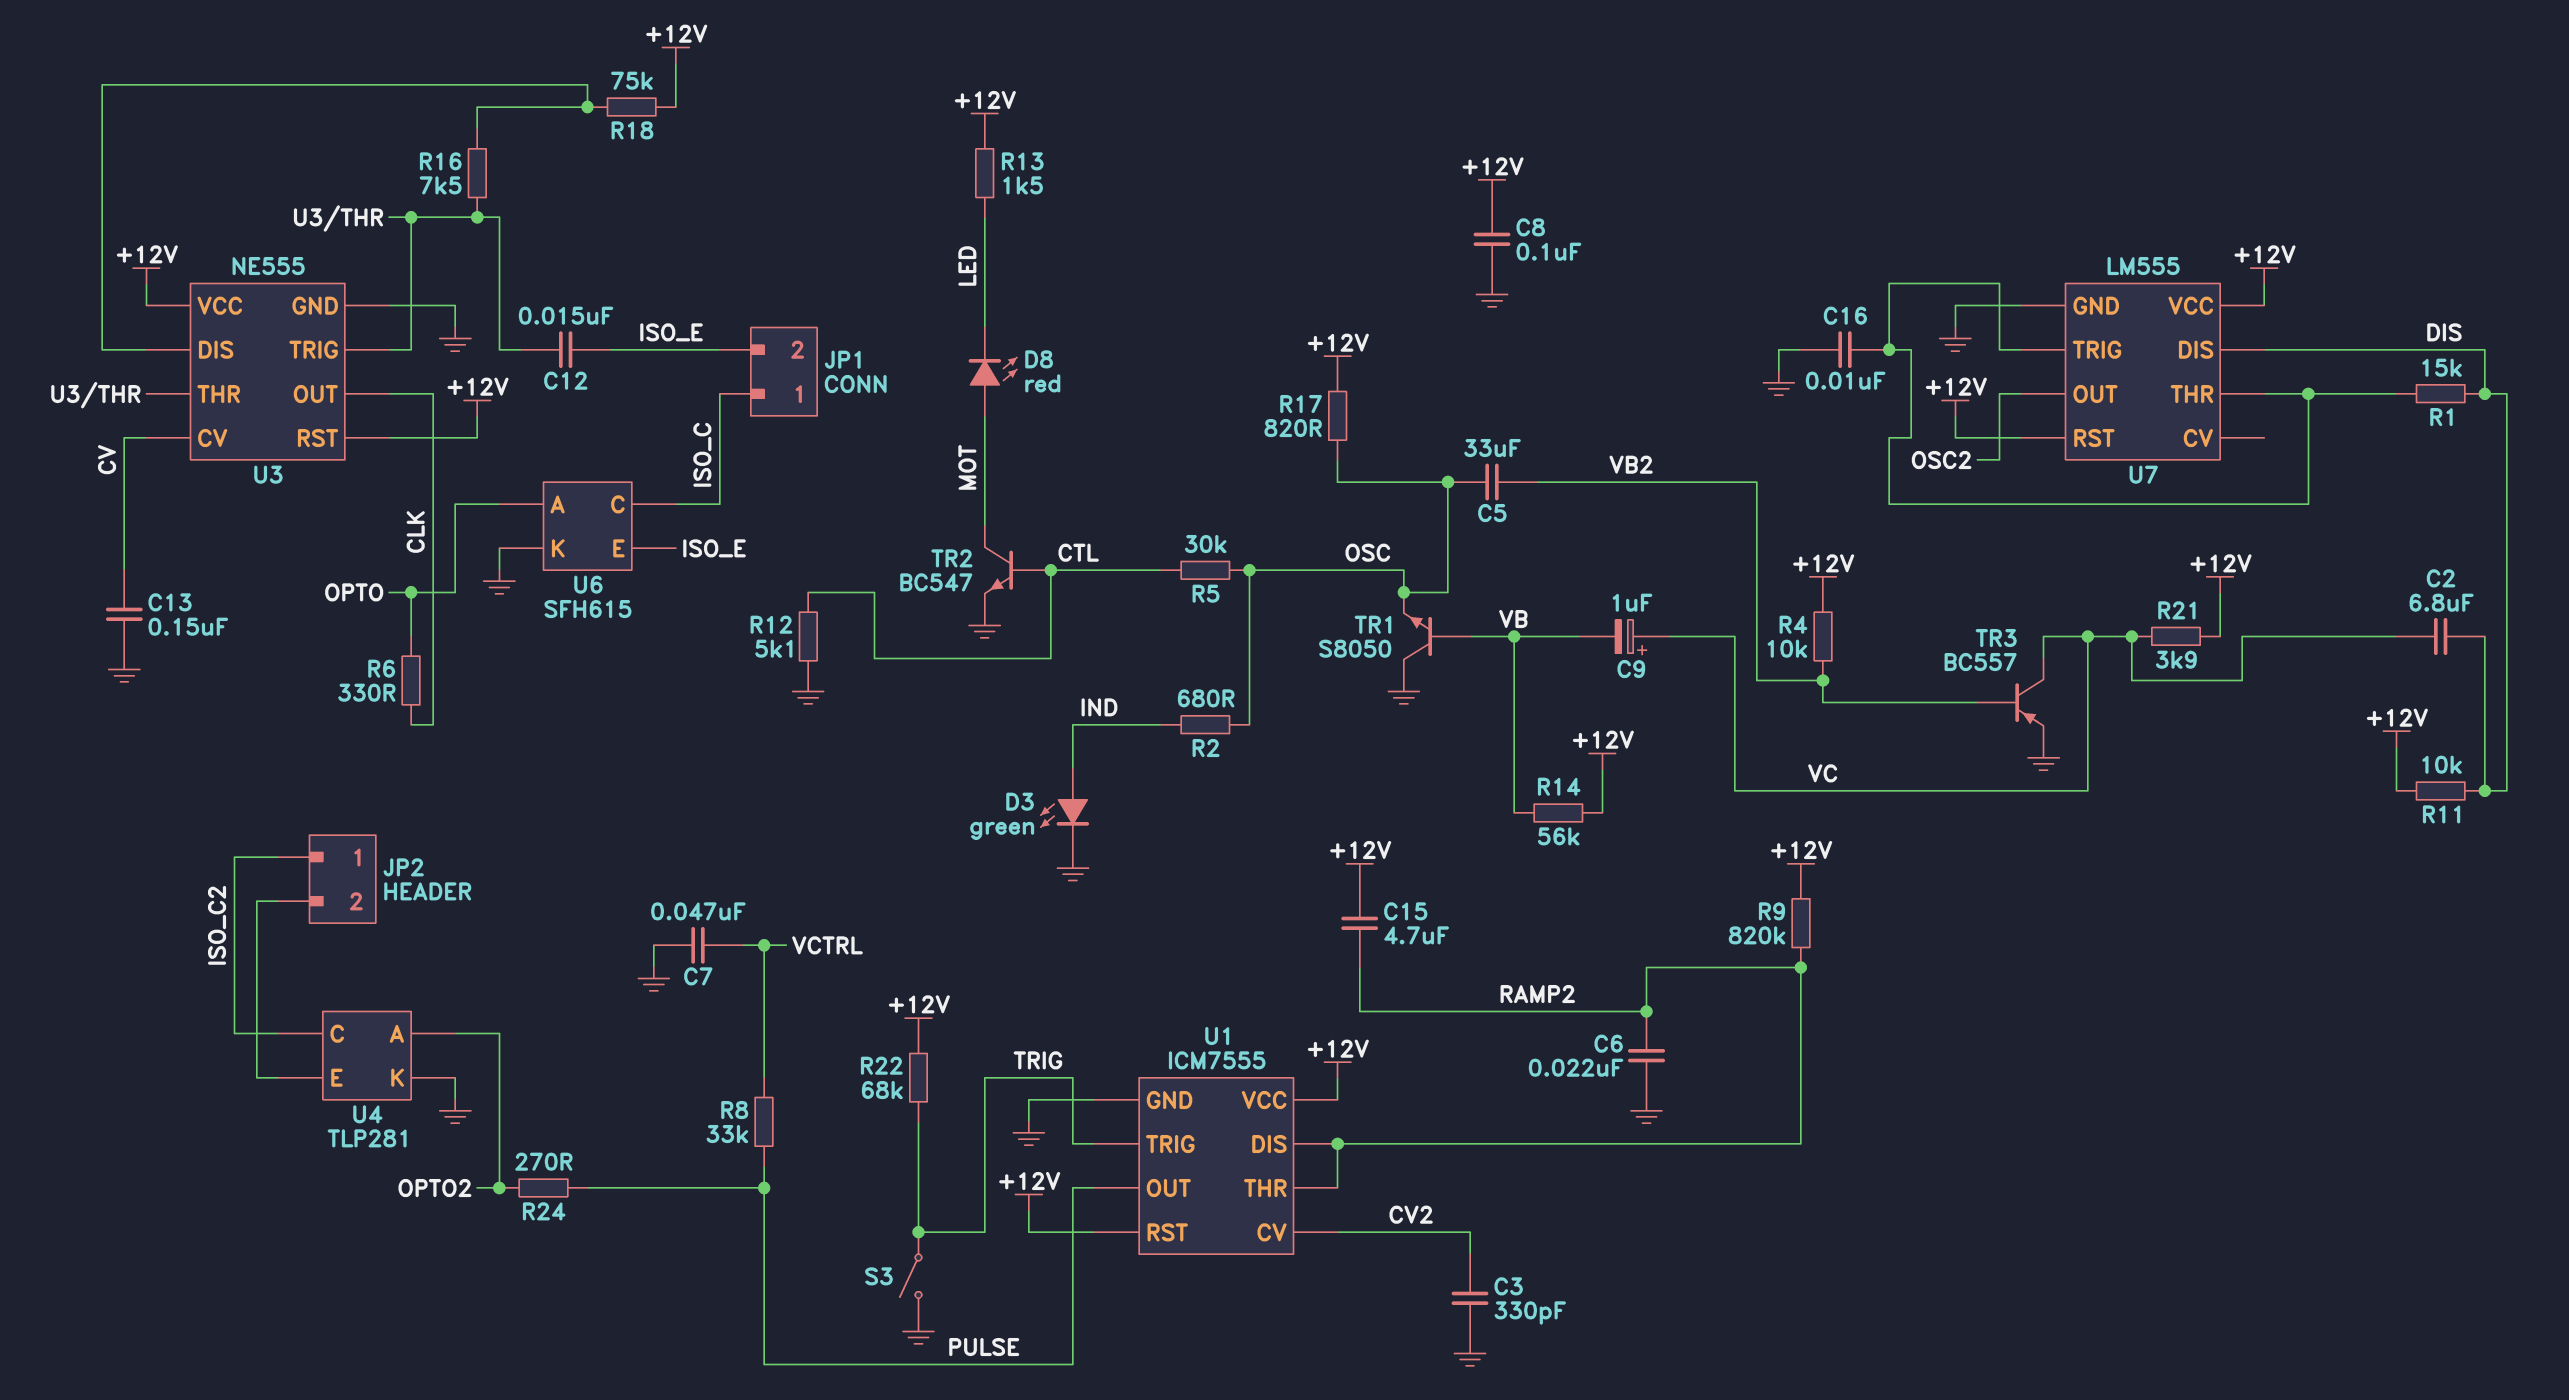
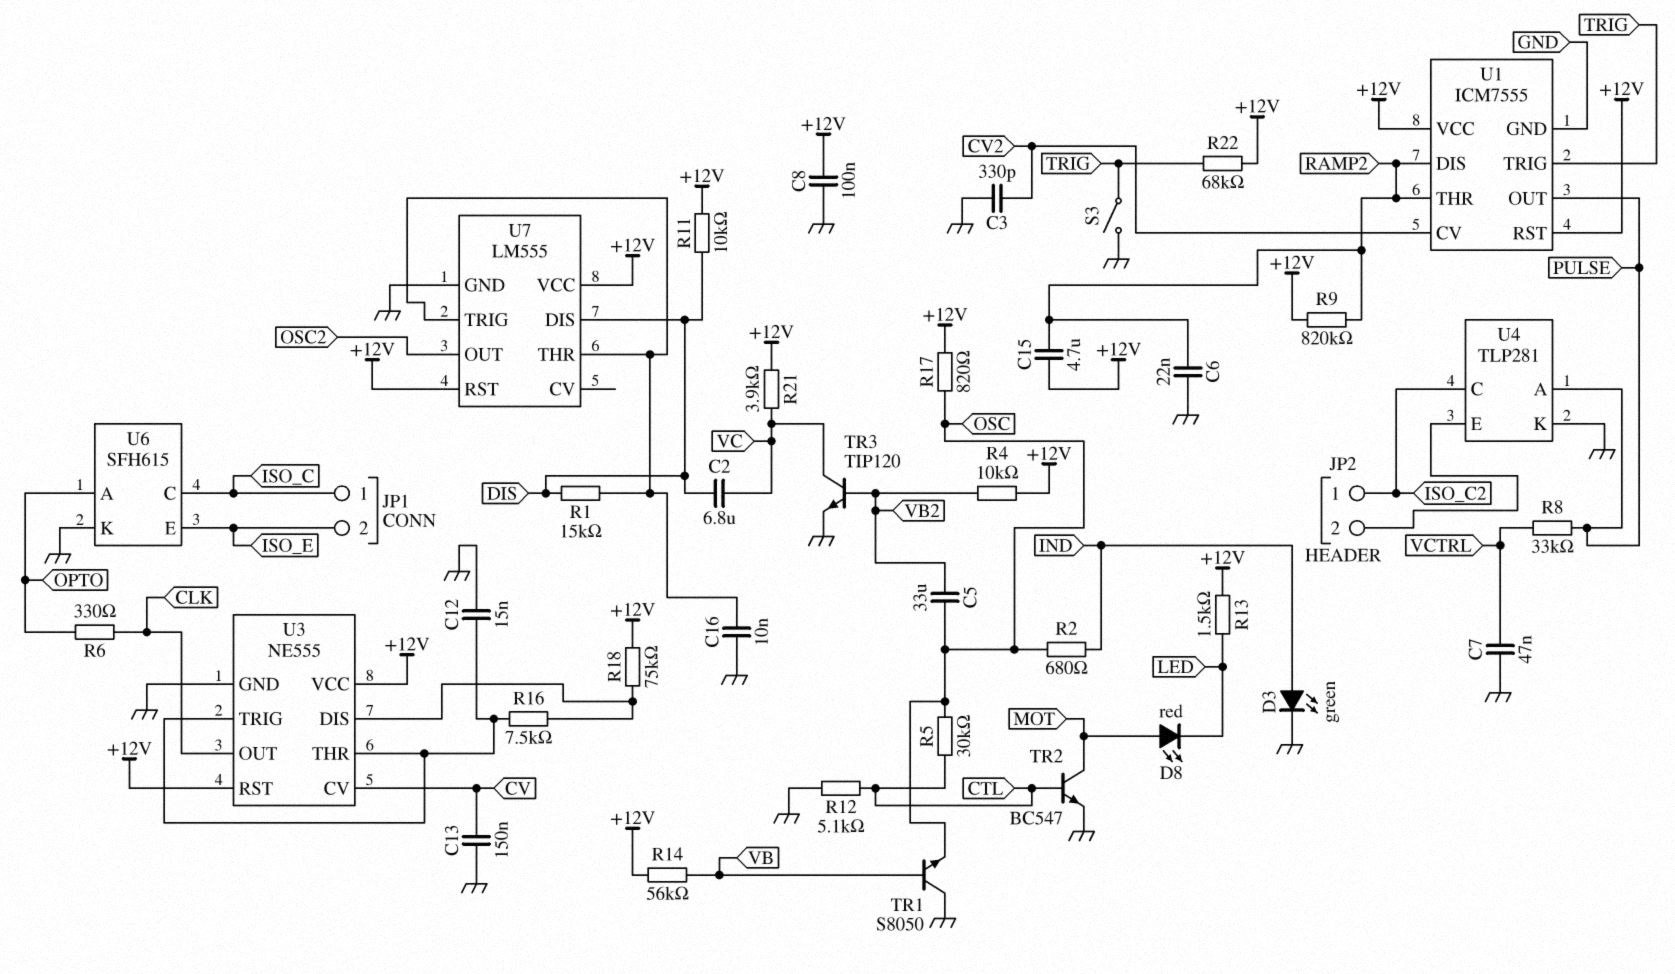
C9: 1uF (plus VC, minus VB) -> none
C12: 15nF (ISO_E, U3/THR) -> 15nF (GND, U3/THR)
R24: 270 (OPTO2, PULSE) -> none
TR3: PNP BC557 (B VB2, C VC, E GND) -> NPN TIP120 (B VB2, C VC, E GND)
U4 pin A: OPTO2 -> PULSE

